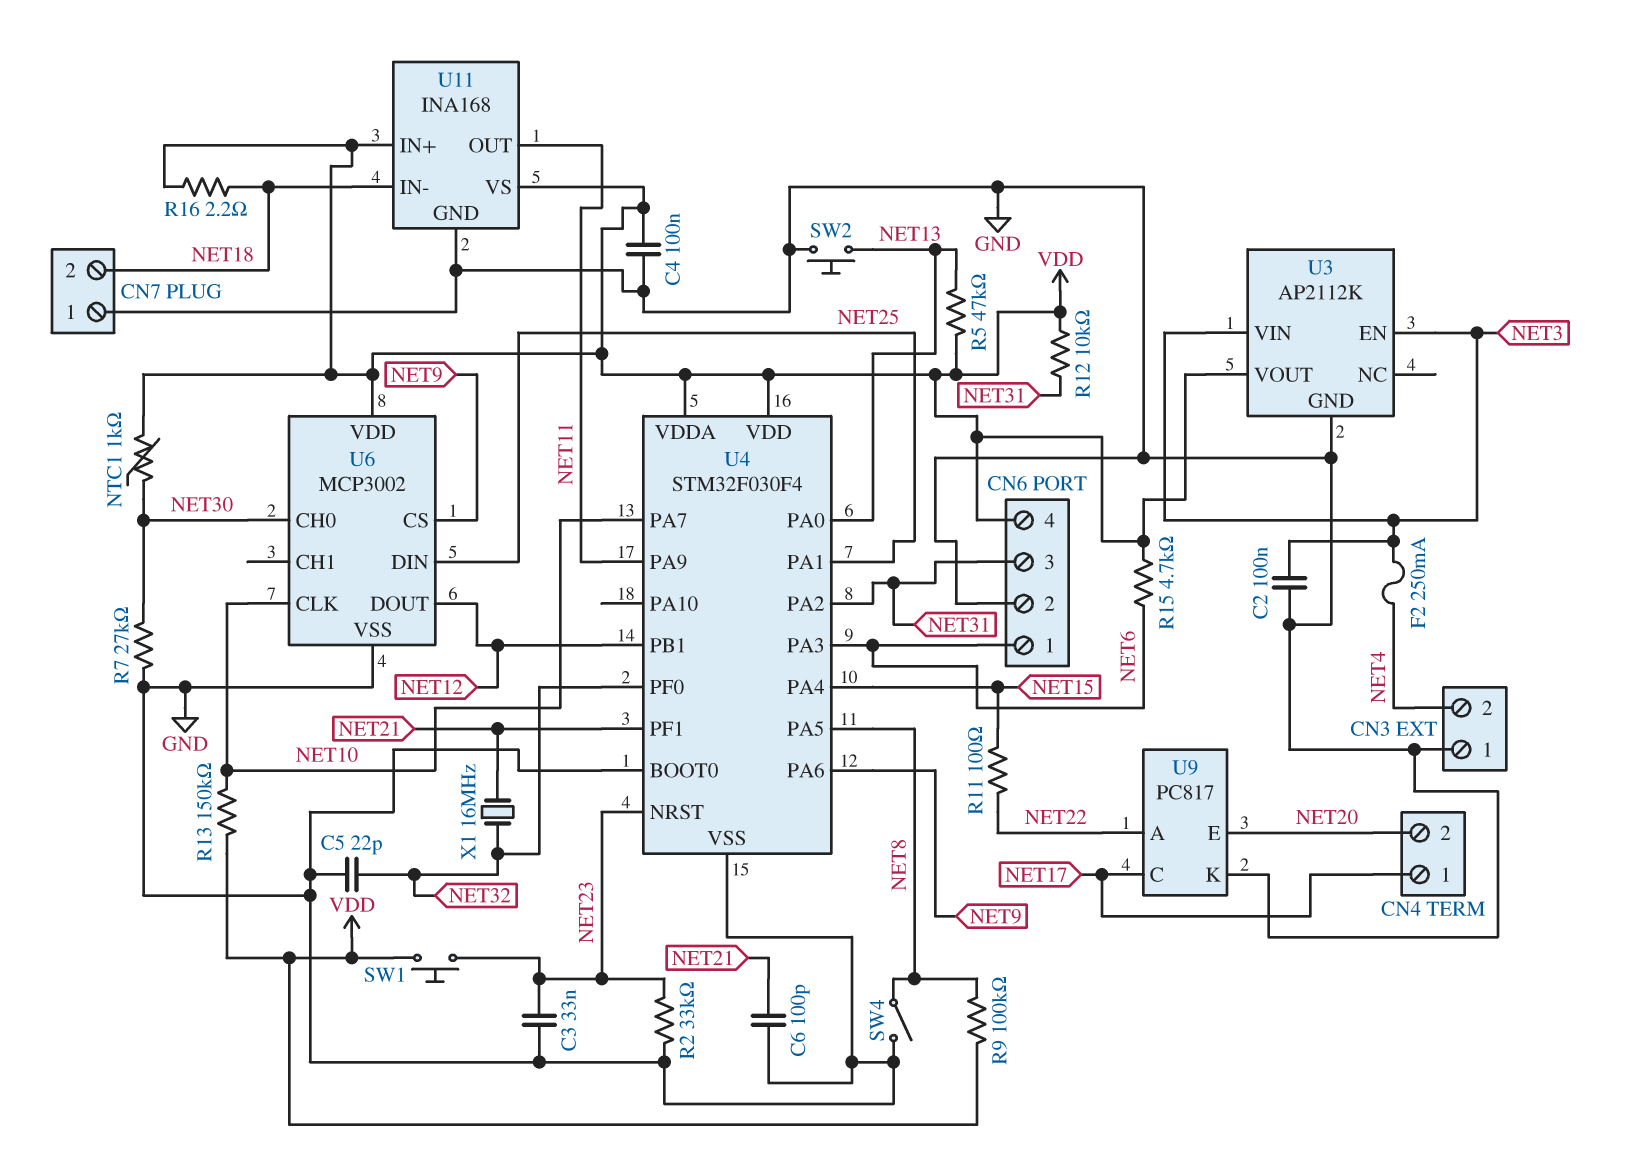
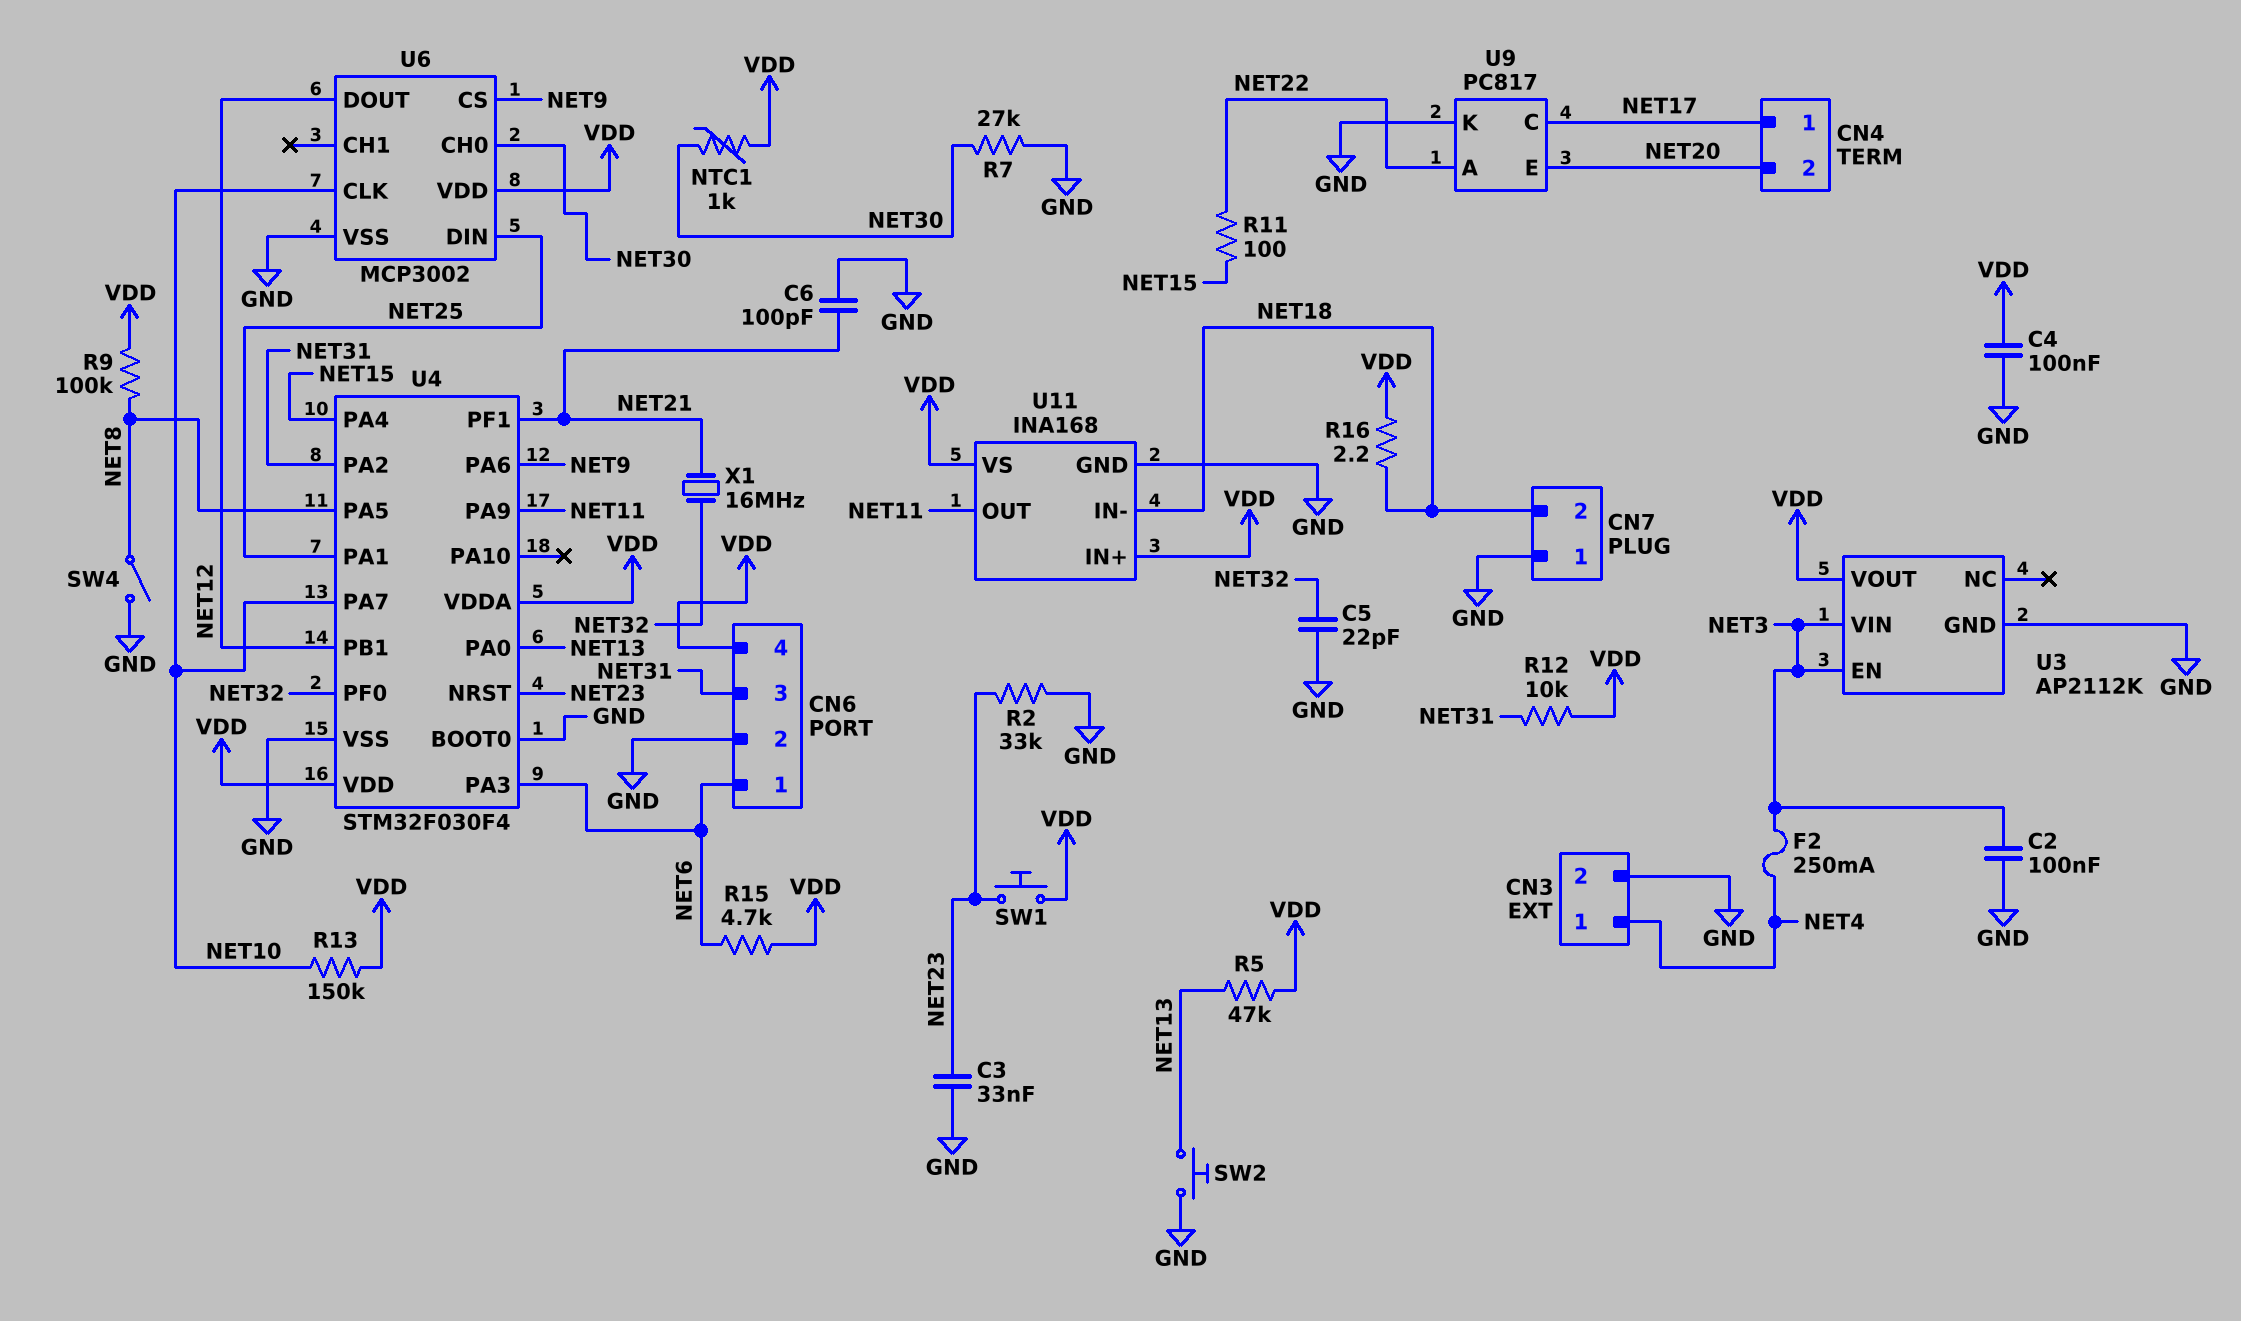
CN3 pin 1: GND -> NET4
CN3 pin 2: NET4 -> GND

